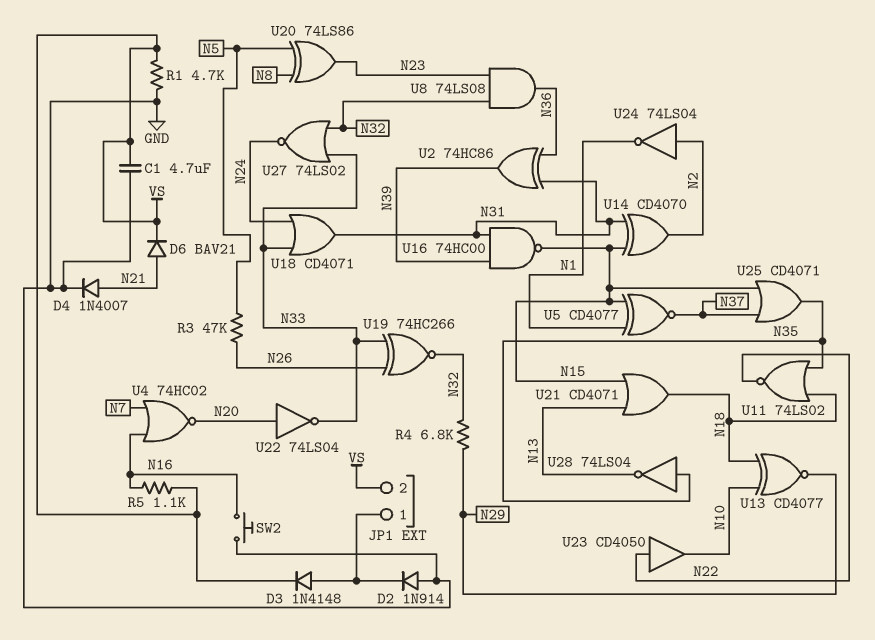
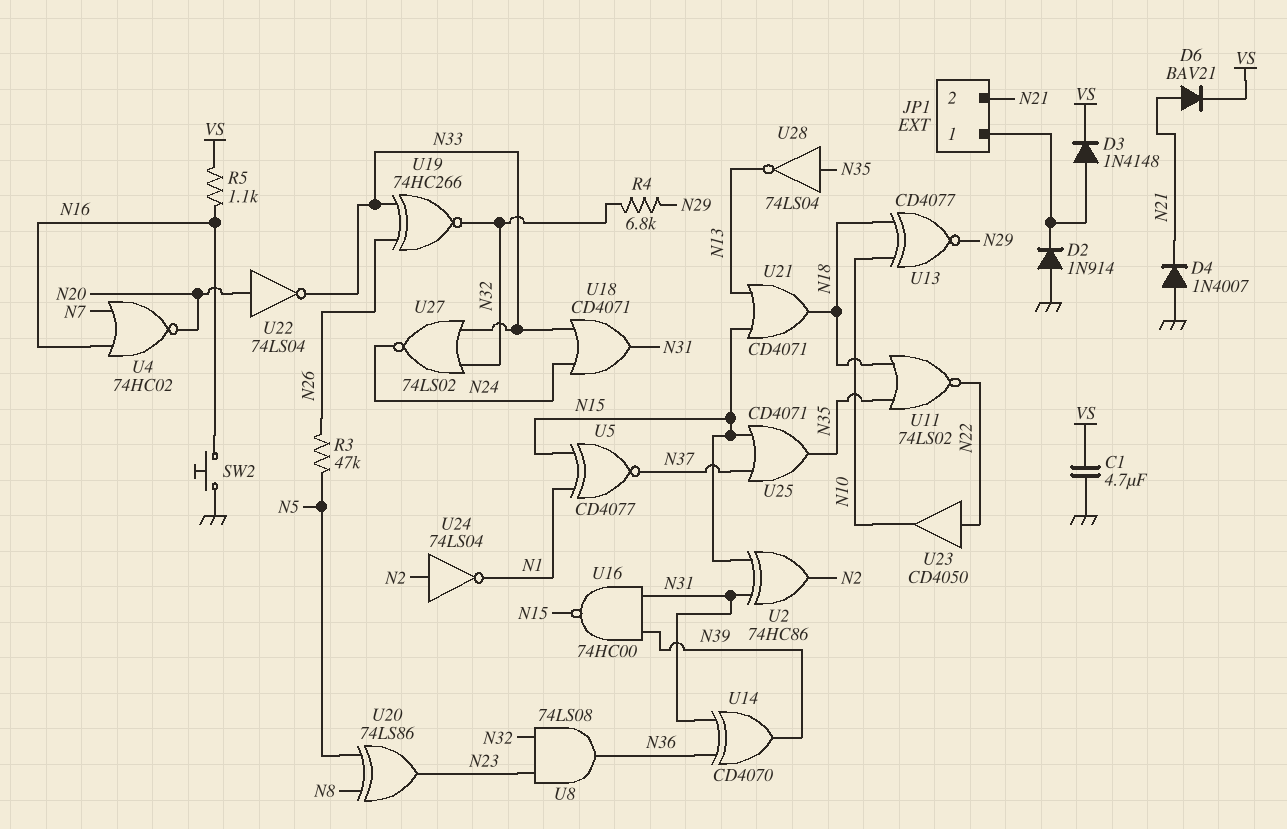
D4: diode 1N4007 (A N21, K GND) -> diode 1N4007 (A GND, K N21)
JP1 pin 2: VS -> N21
R1: 4.7k (GND, VS) -> none
U2: XOR 74HC86 (in N31, in N36, out N39) -> XOR 74HC86 (in N15, in N31, out N2)
U14: XOR CD4070 (in N15, in N31, out N2) -> XOR CD4070 (in N31, in N36, out N39)

